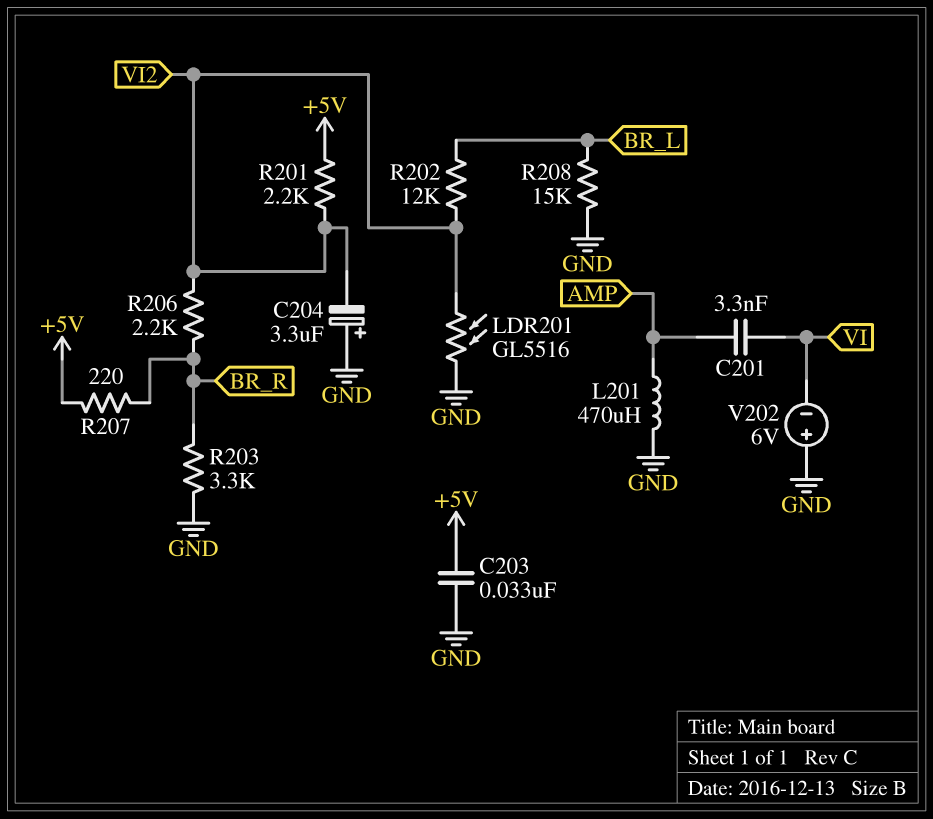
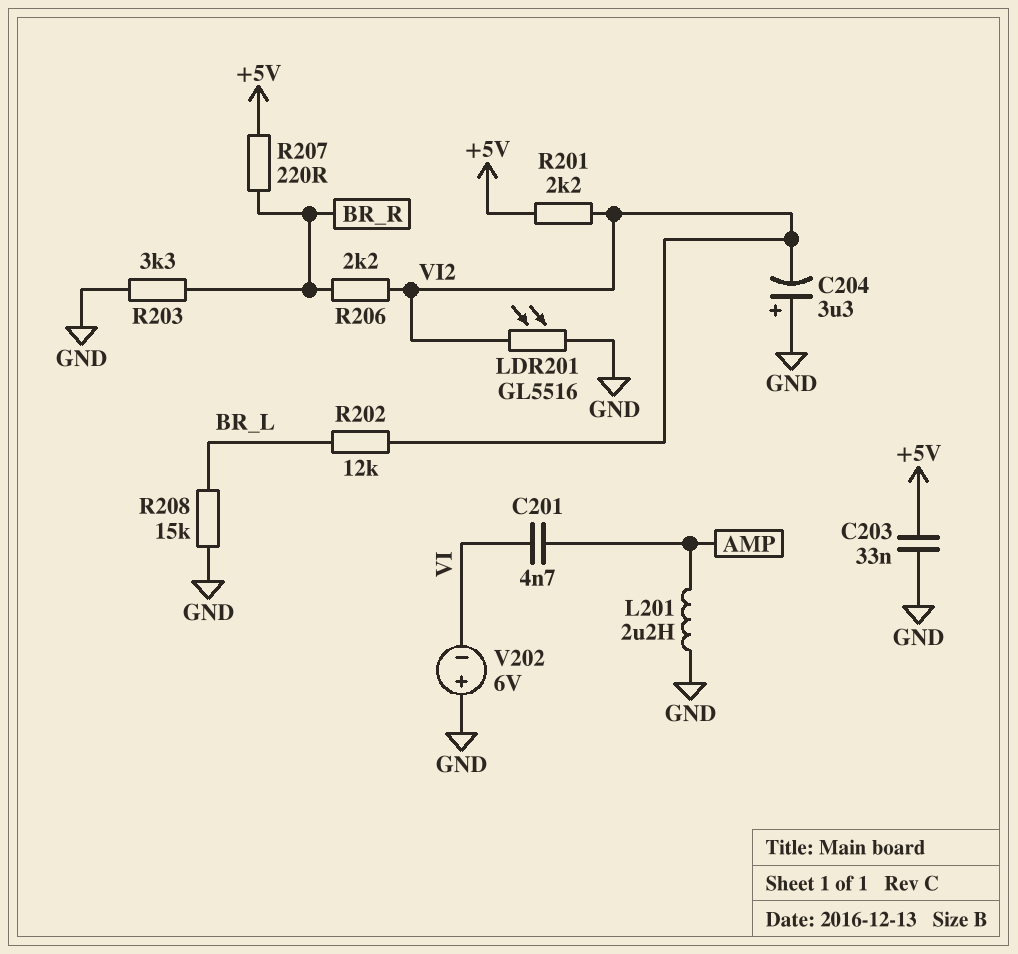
C201: 3.3nF (AMP, VI) -> 4.7nF (AMP, VI)
L201: 470uH (AMP, GND) -> 2.2uH (AMP, GND)

